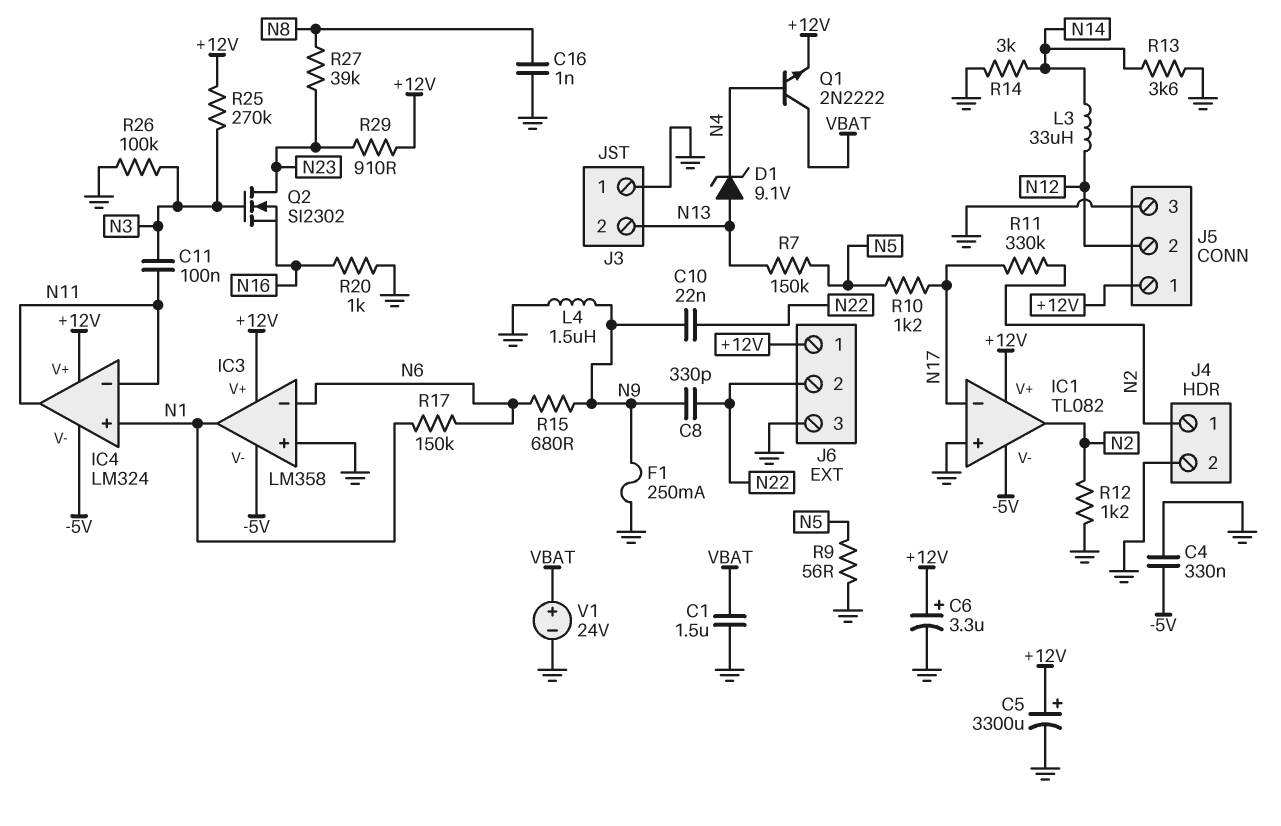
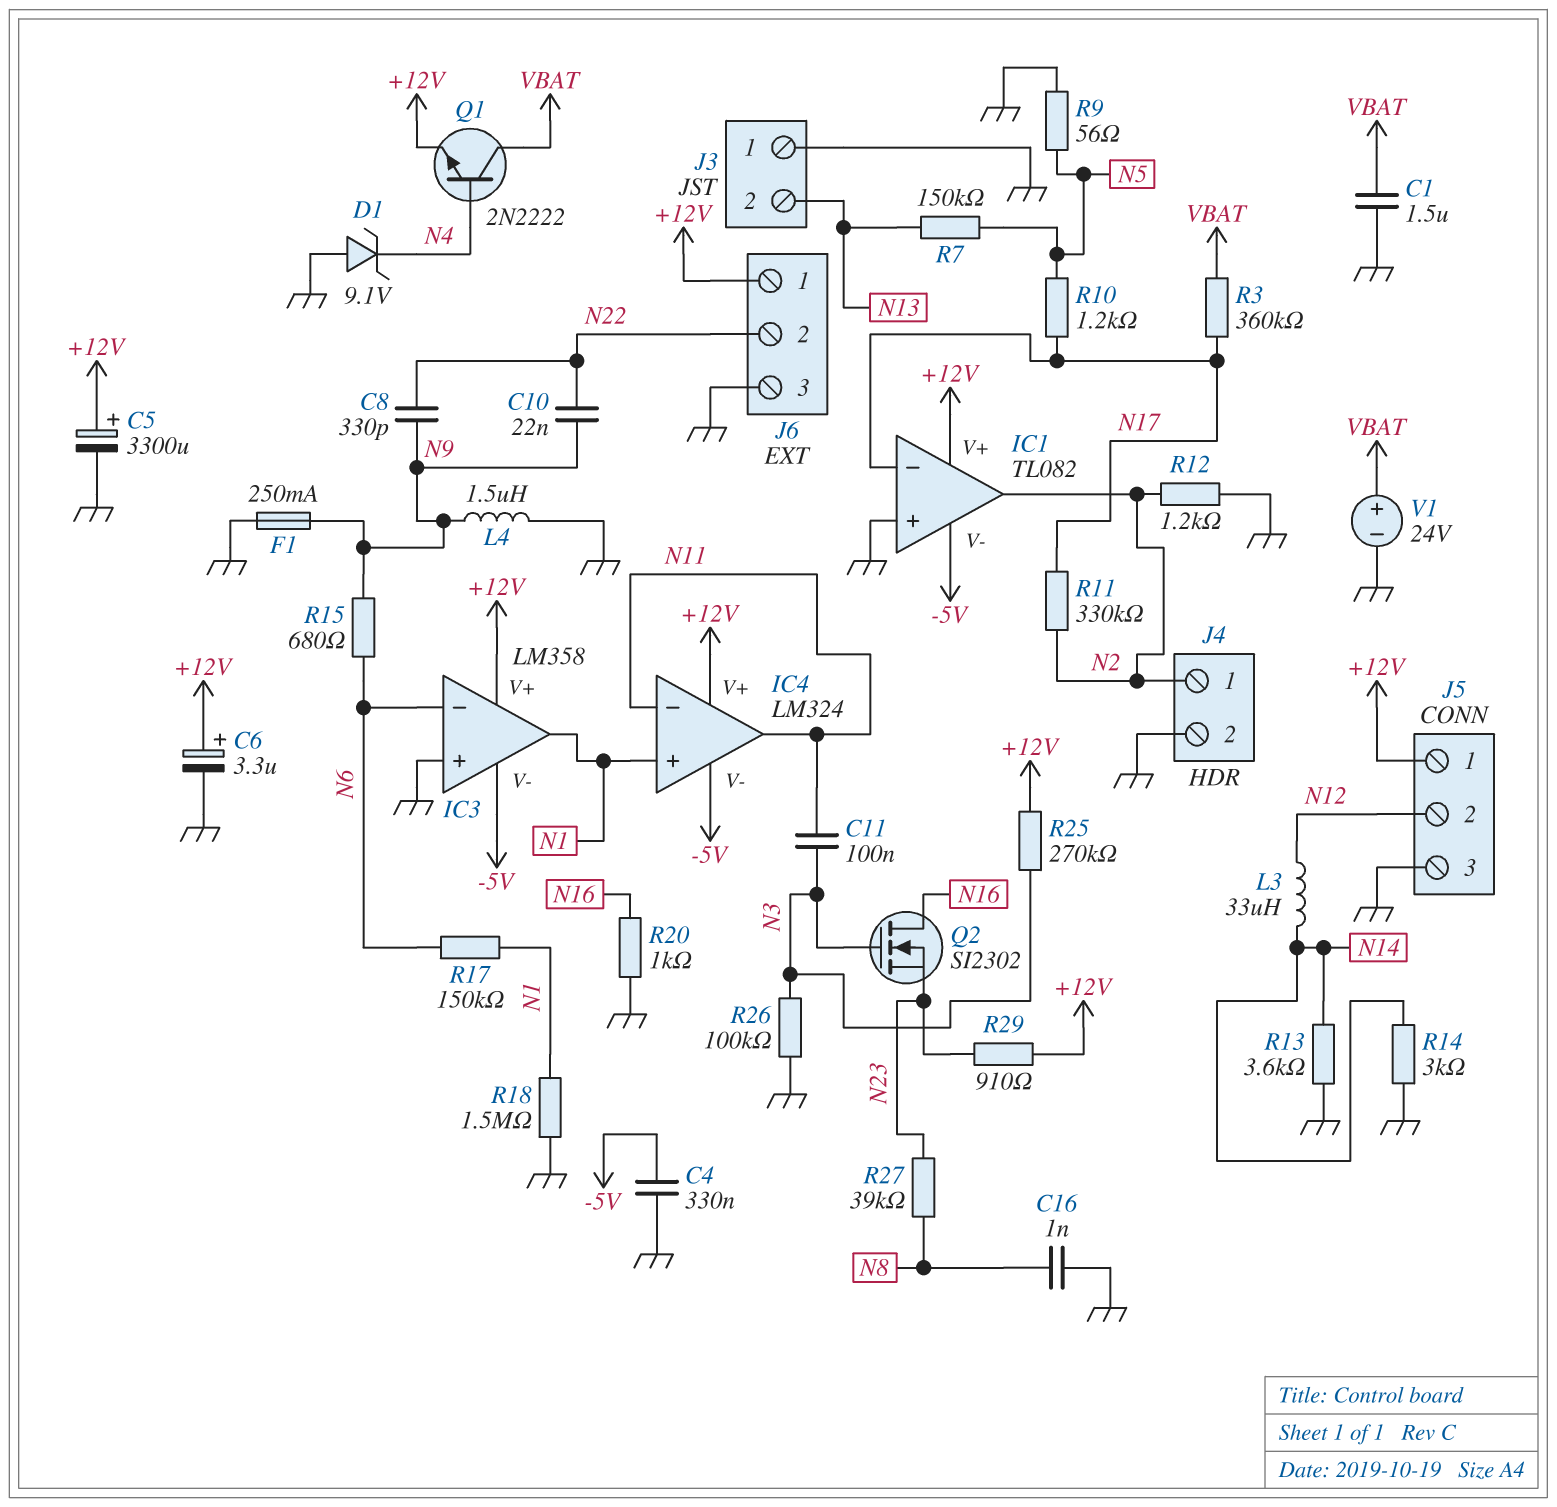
D1: zener 9.1V (A N13, K N4) -> zener 9.1V (A GND, K N4)
Q2: NMOS SI2302 (G N3, D N23, S N16) -> NMOS SI2302 (G N3, D N16, S N23)
R3: none -> 360k (N17, VBAT)
R18: none -> 1.5M (GND, N1)

